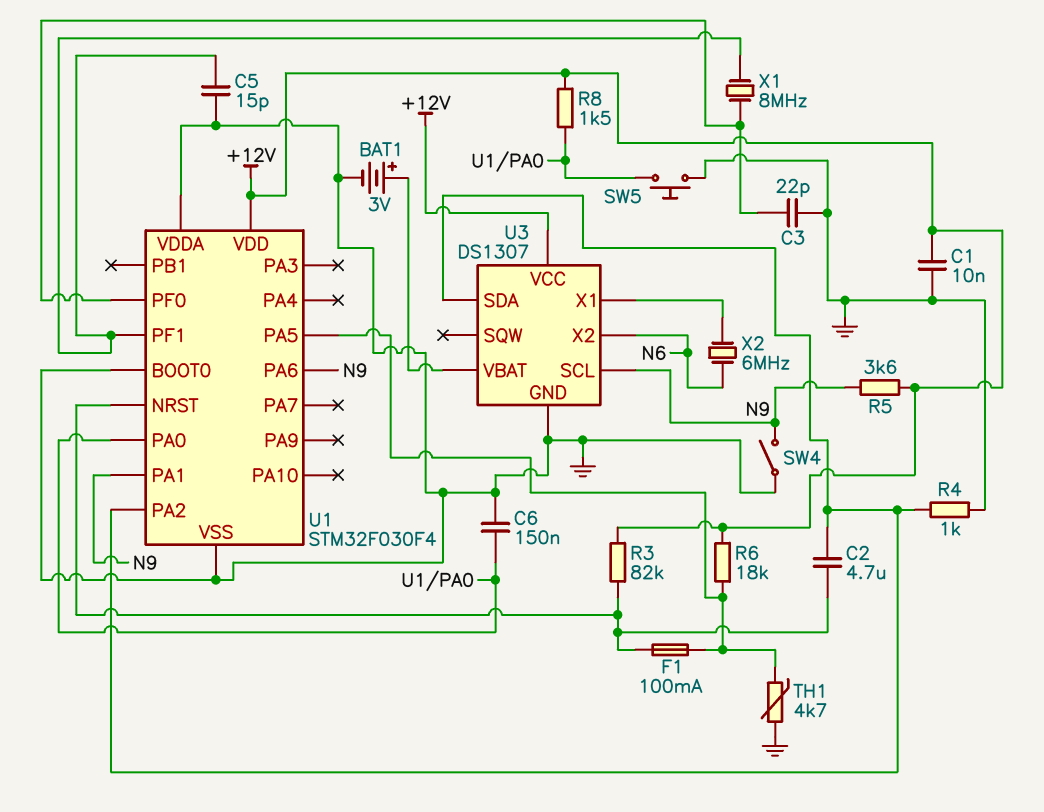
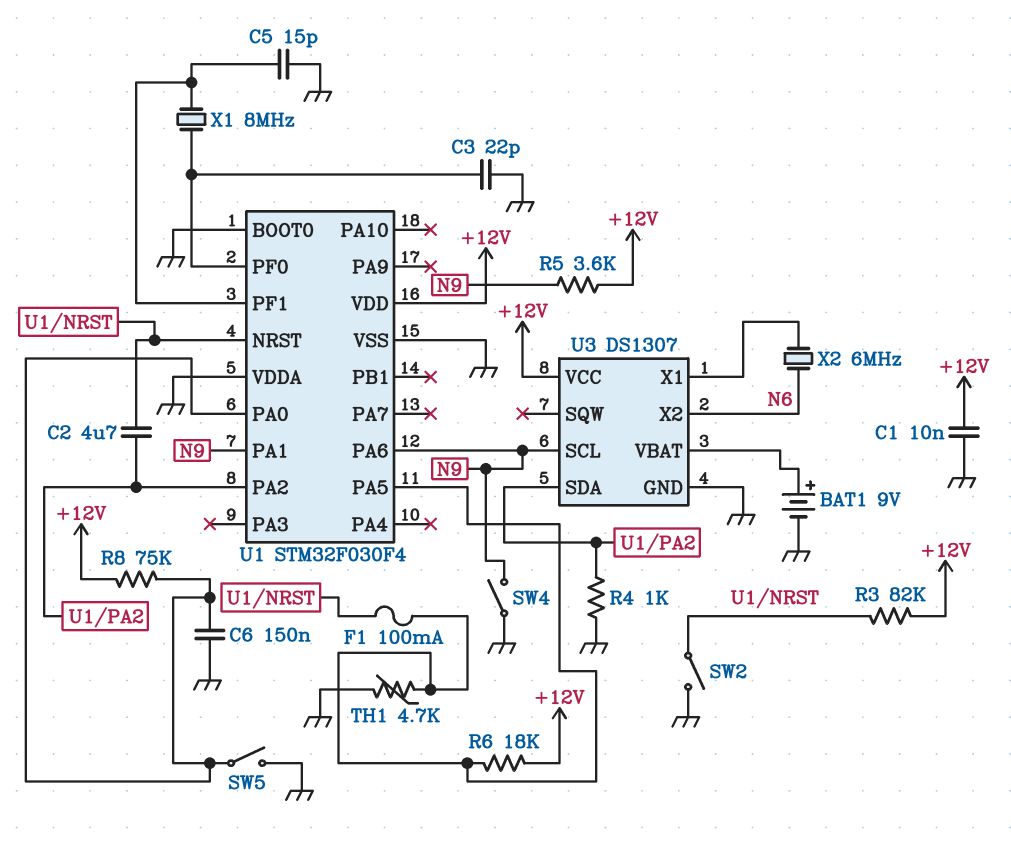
BAT1: 3V (plus U3/VBAT, minus GND) -> 9V (plus U3/VBAT, minus GND)
R8: 1.5k (+12V, U1/PA0) -> 75k (+12V, U1/PA0)
SW2: none -> switch (GND, U1/NRST)
SW5: button (GND, U1/PA0) -> switch (GND, U1/PA0)

